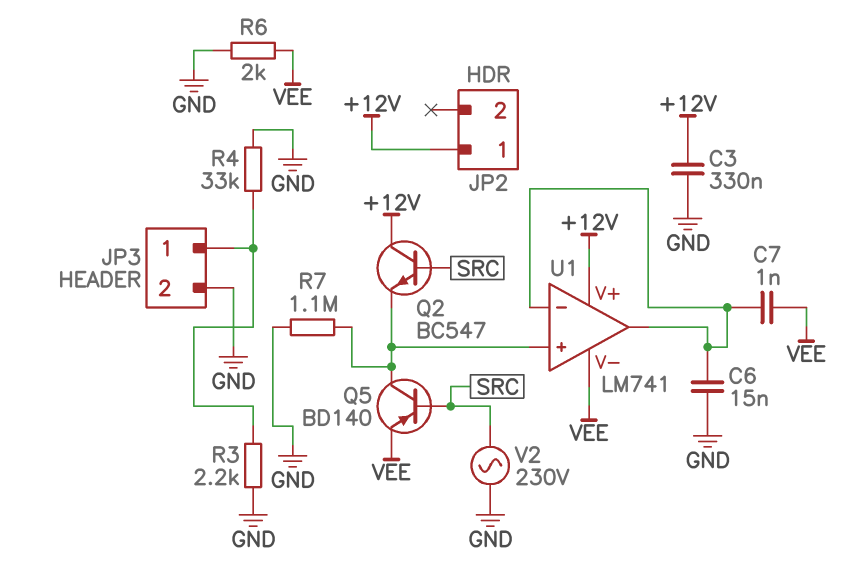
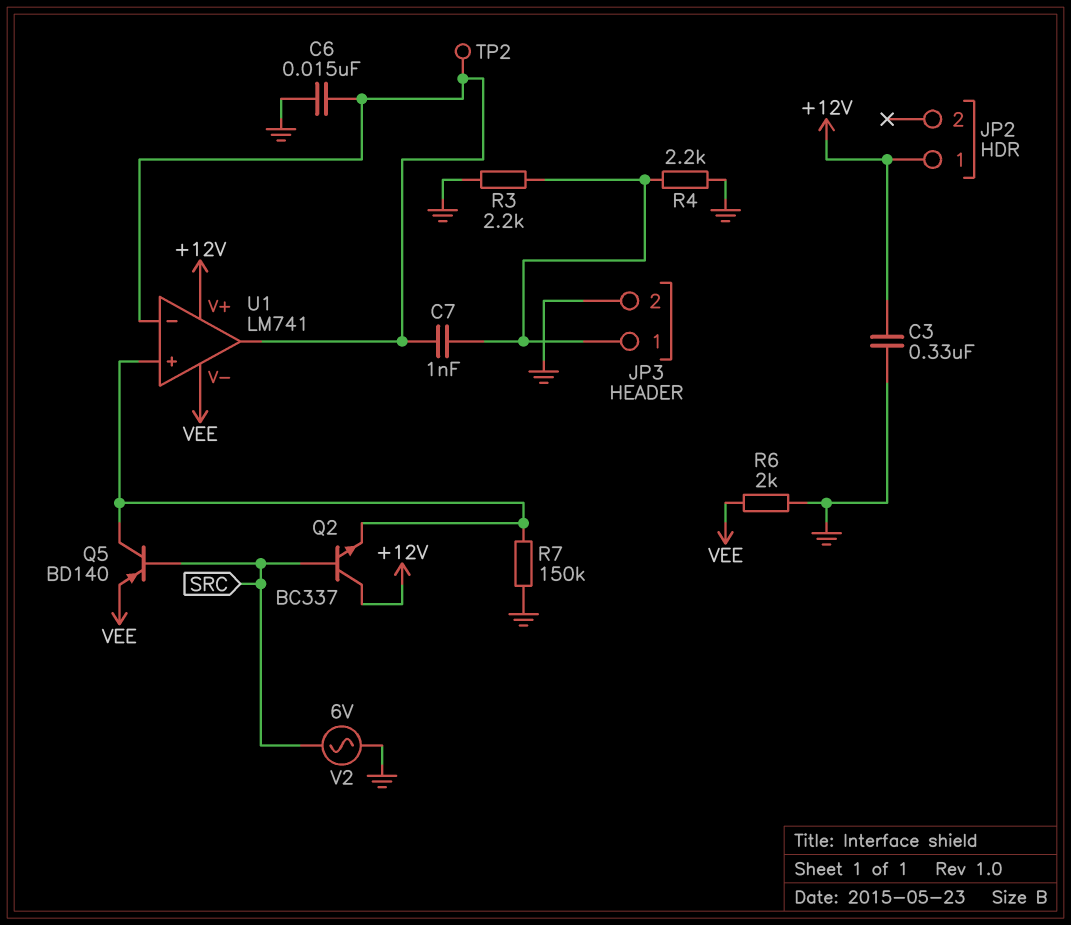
C7: 1nF (U1/in-, VEE) -> 1nF (JP3/1, U1/in-)
Q2: NPN BC547 (B SRC, C +12V, E U1/in+) -> NPN BC337 (B SRC, C +12V, E U1/in+)
R4: 33k (GND, JP3/1) -> 2.2k (GND, JP3/1)
R7: 1.1M (GND, U1/in+) -> 150k (GND, U1/in+)
TP2: none -> test point (U1/in-)
V2: AC 230V (GND, SRC) -> AC 6V (GND, SRC)

